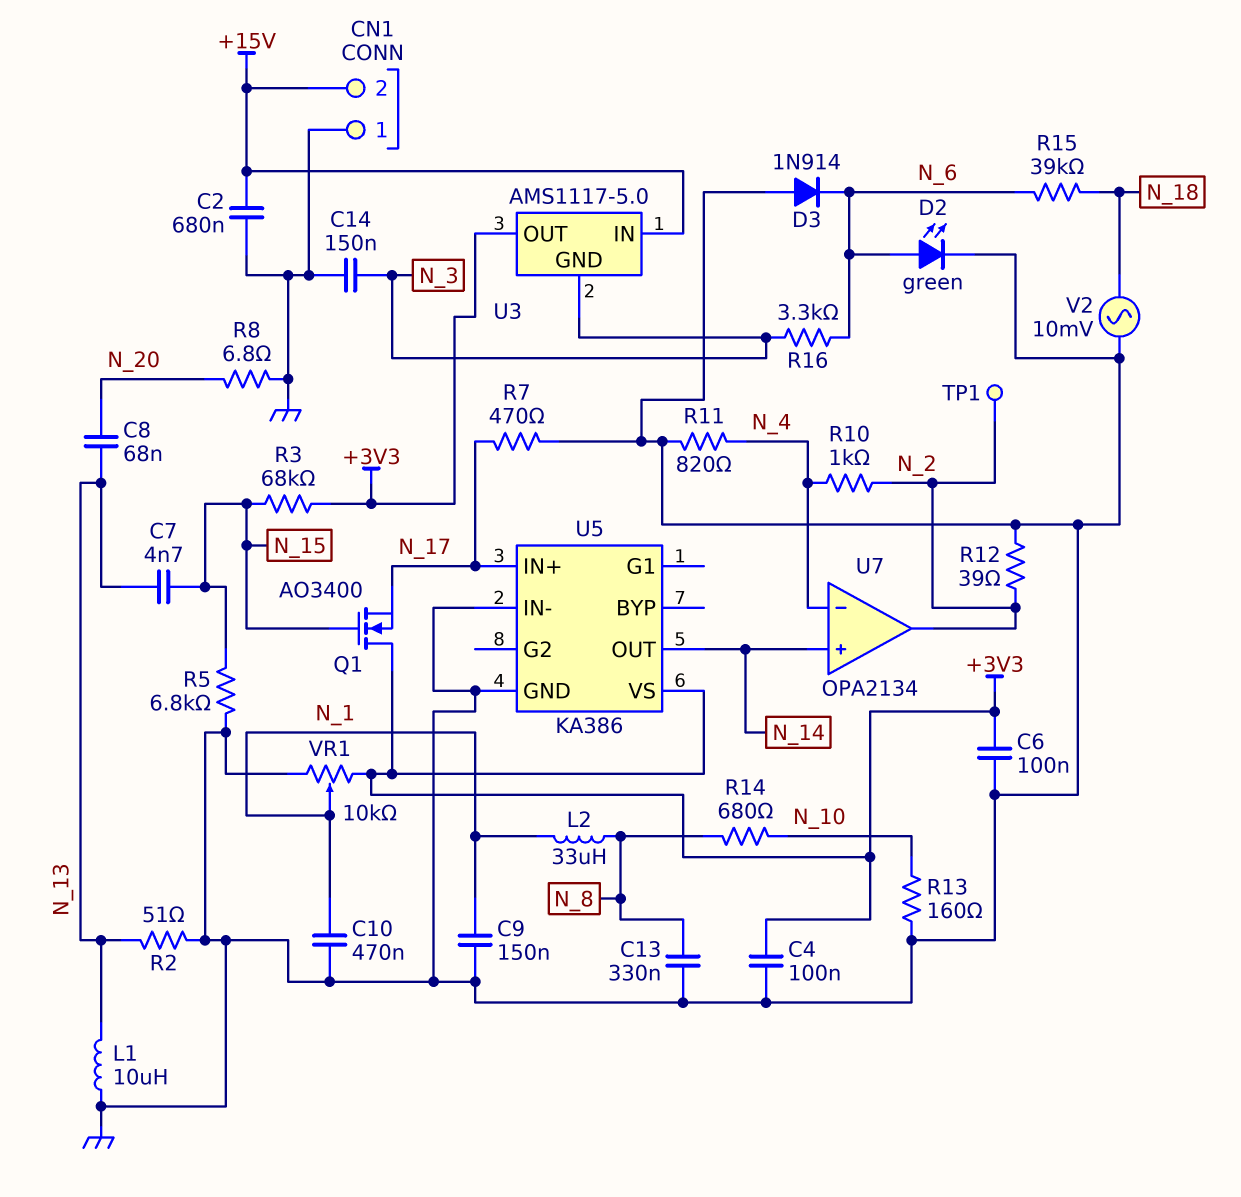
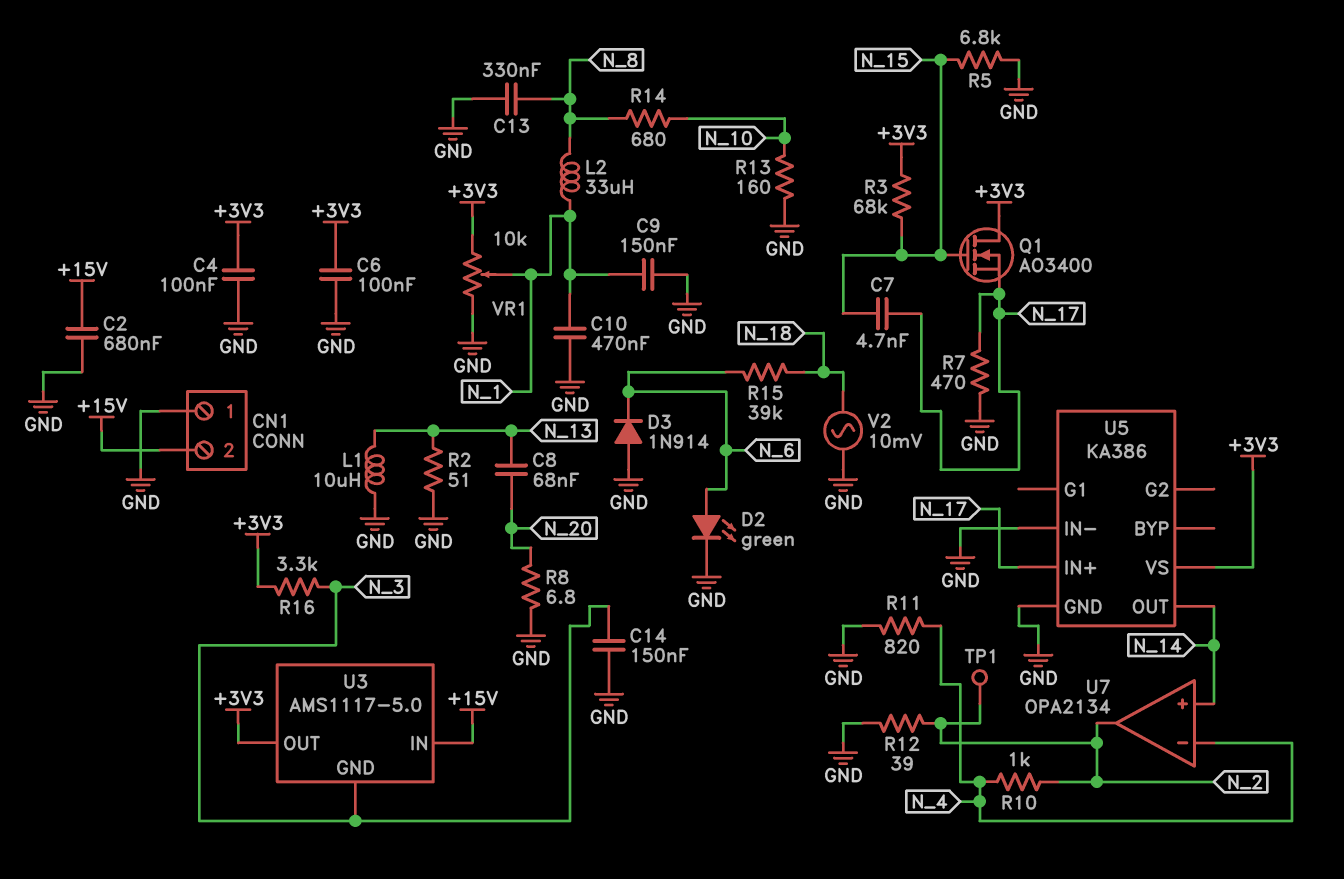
C7: 4.7nF (N_13, N_15) -> 4.7nF (N_15, N_17)
R16: 3.3k (N_3, N_6) -> 3.3k (+3V3, N_3)

